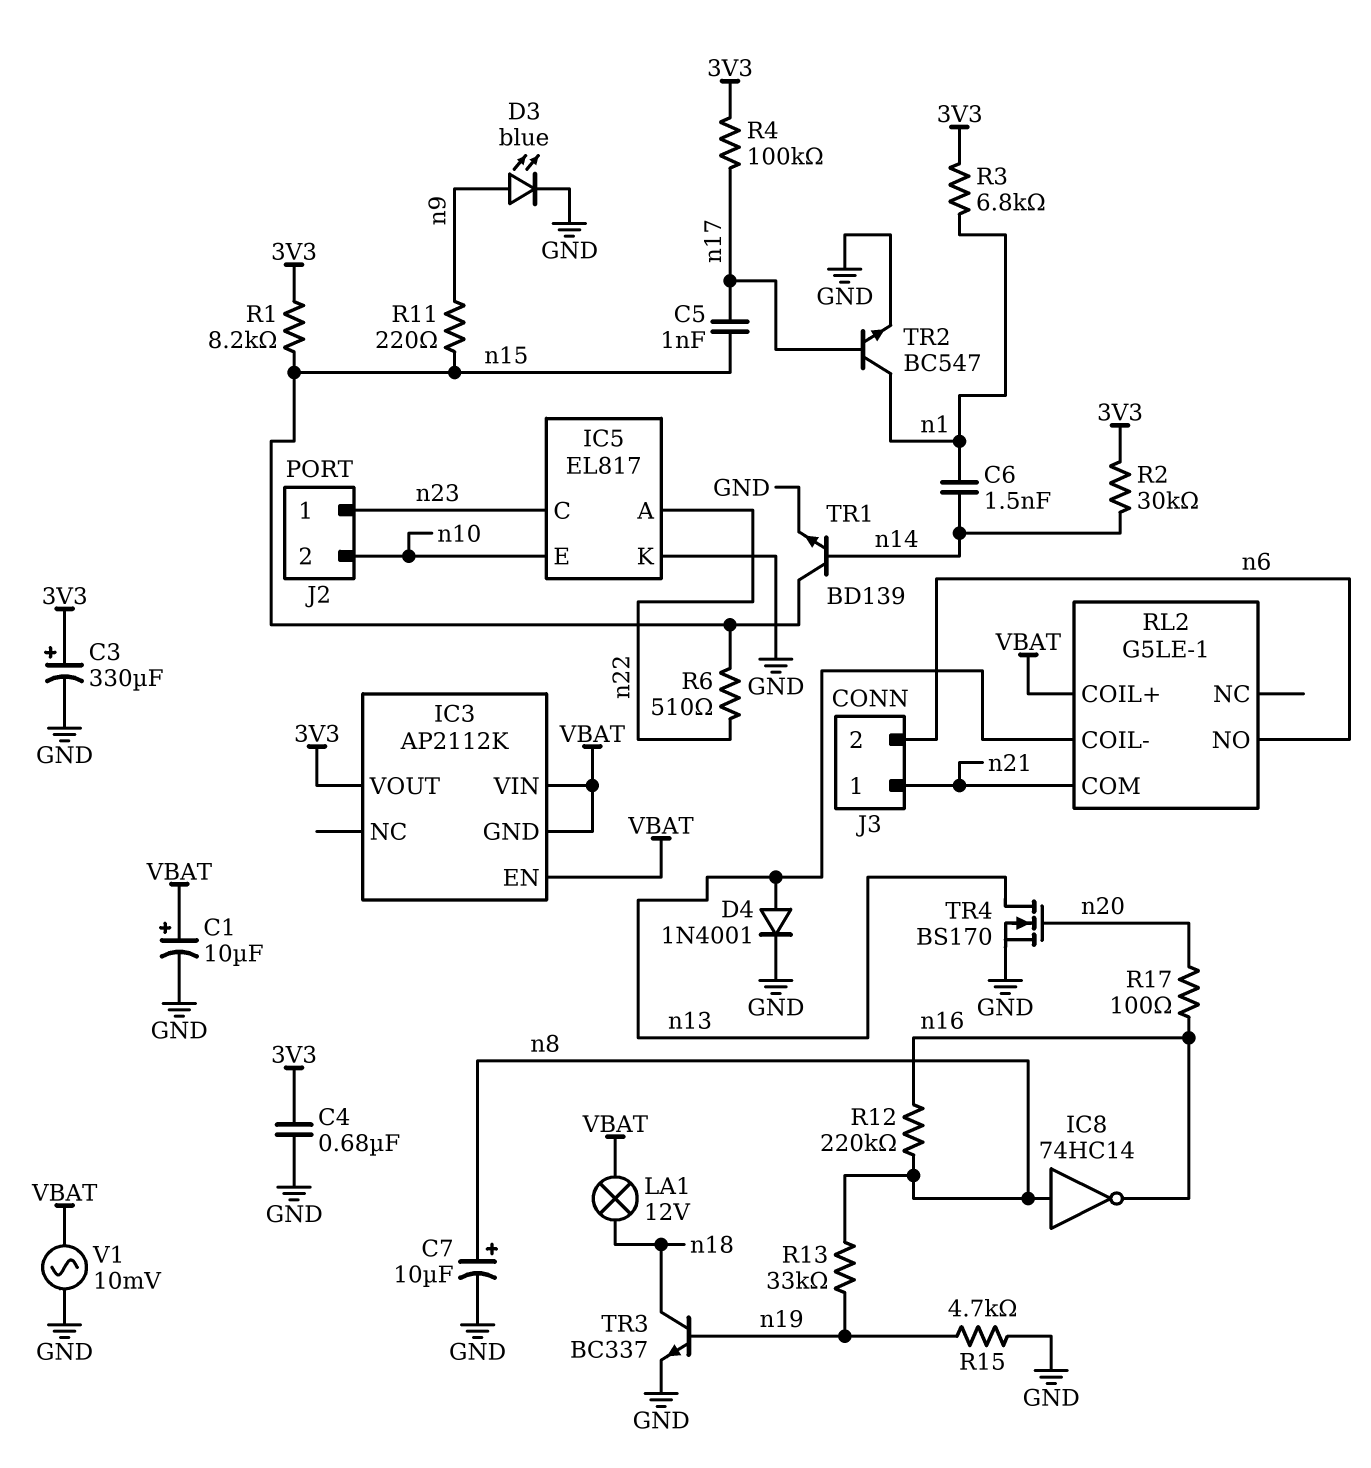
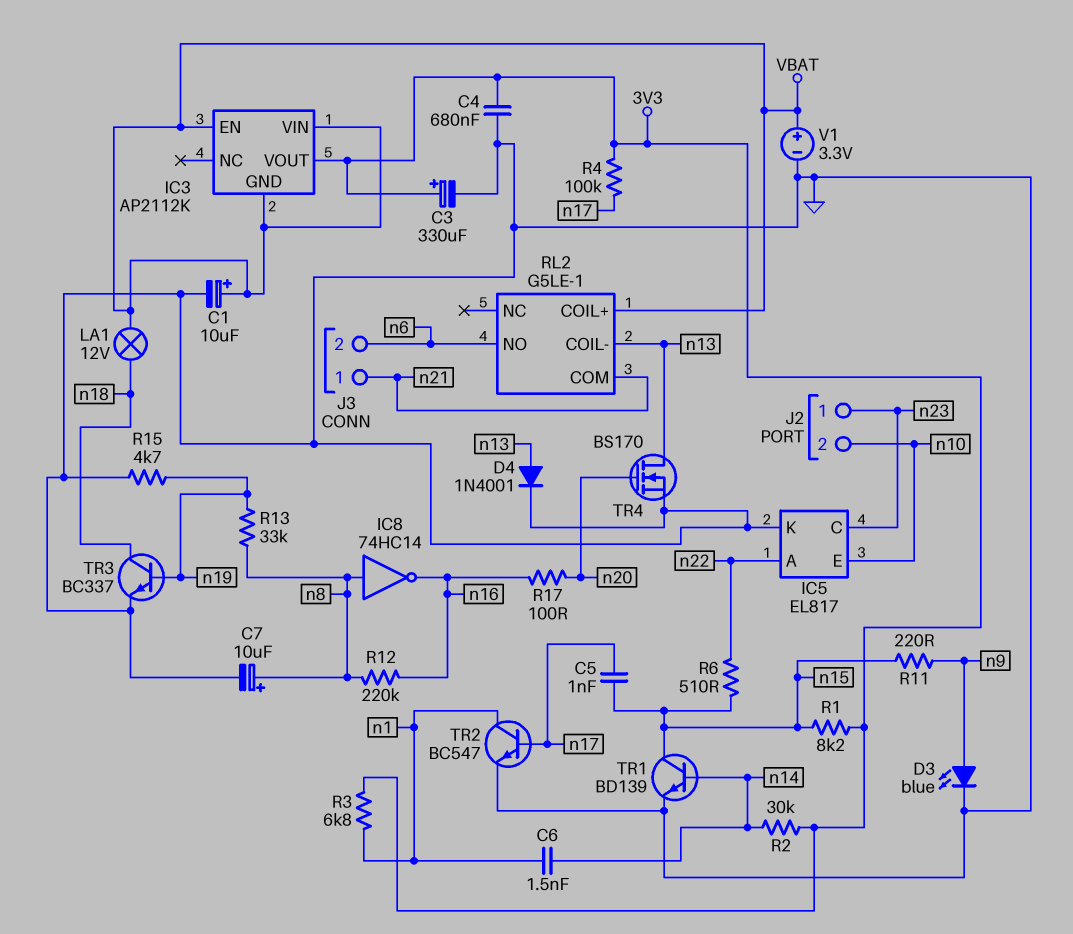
V1: AC 10mV (GND, VBAT) -> 3.3V (plus VBAT, minus GND)

